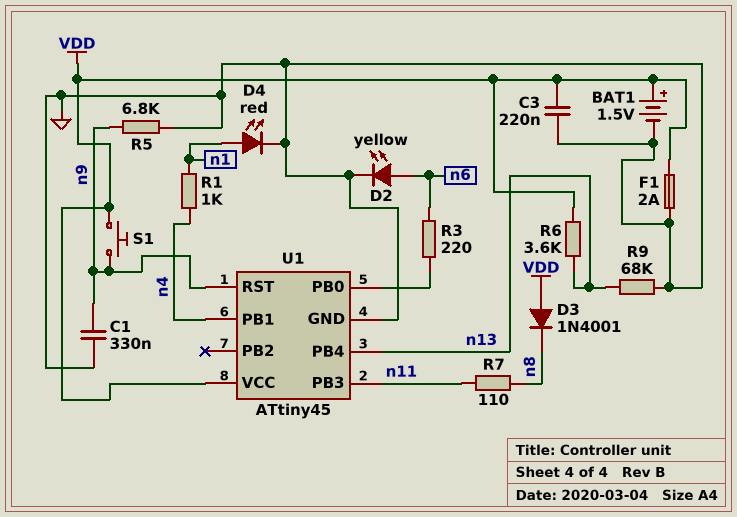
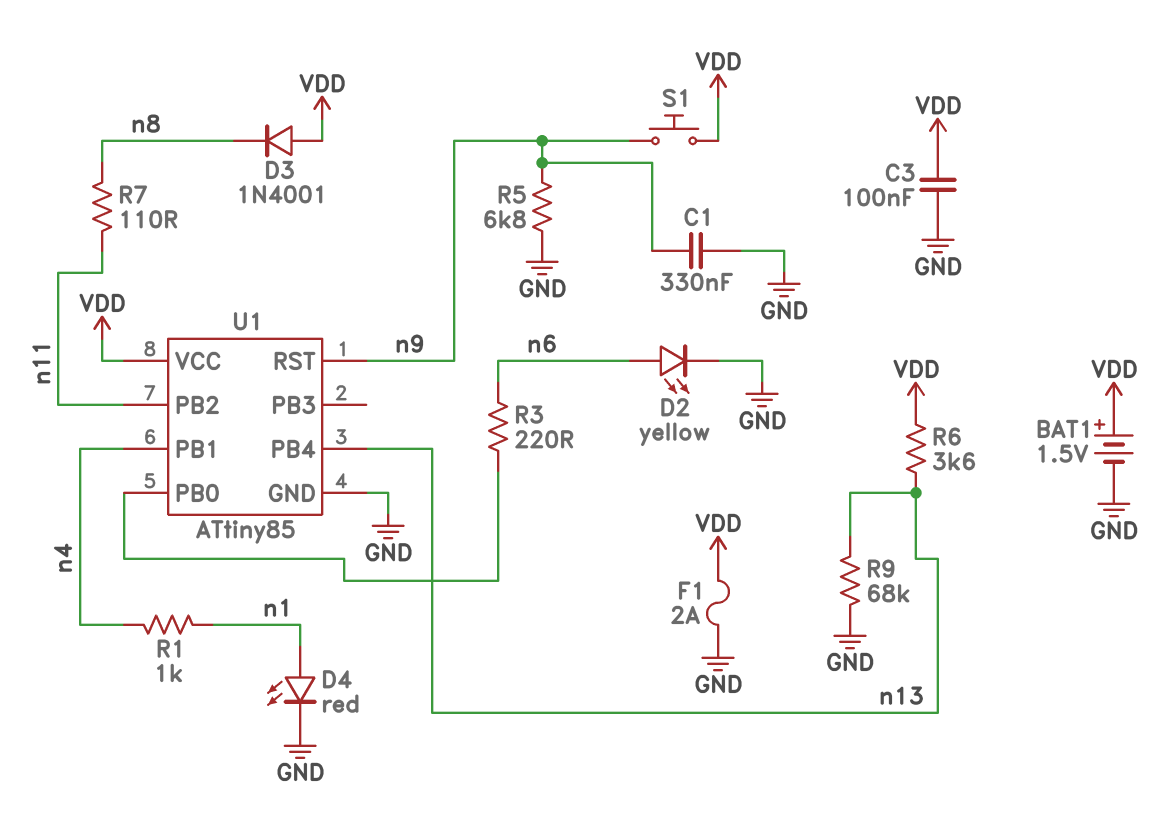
C3: 220nF (GND, VDD) -> 100nF (GND, VDD)
U1: ATtiny45 -> ATtiny85
U1 pin PB2: none -> n11
U1 pin PB3: n11 -> none

